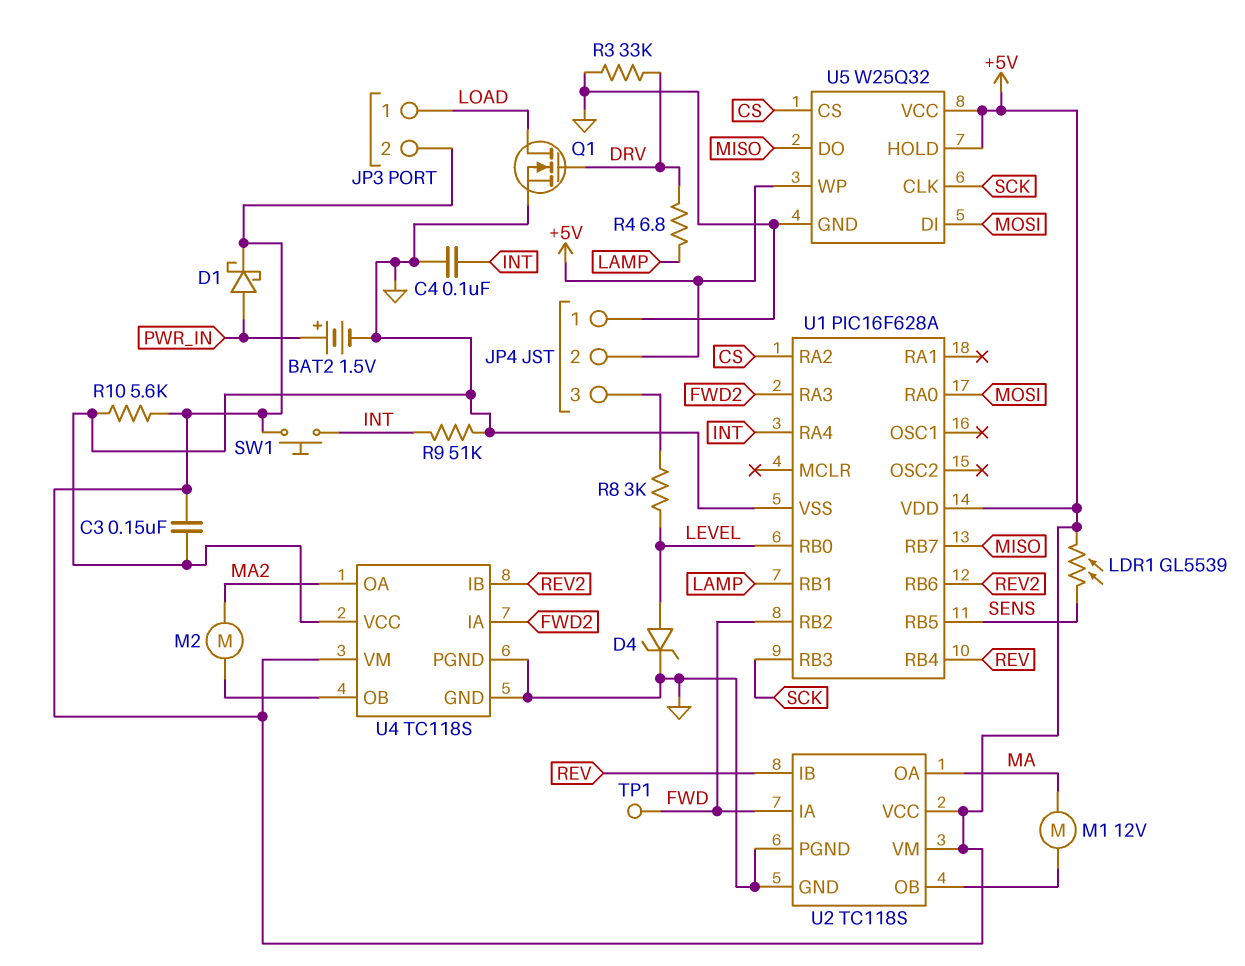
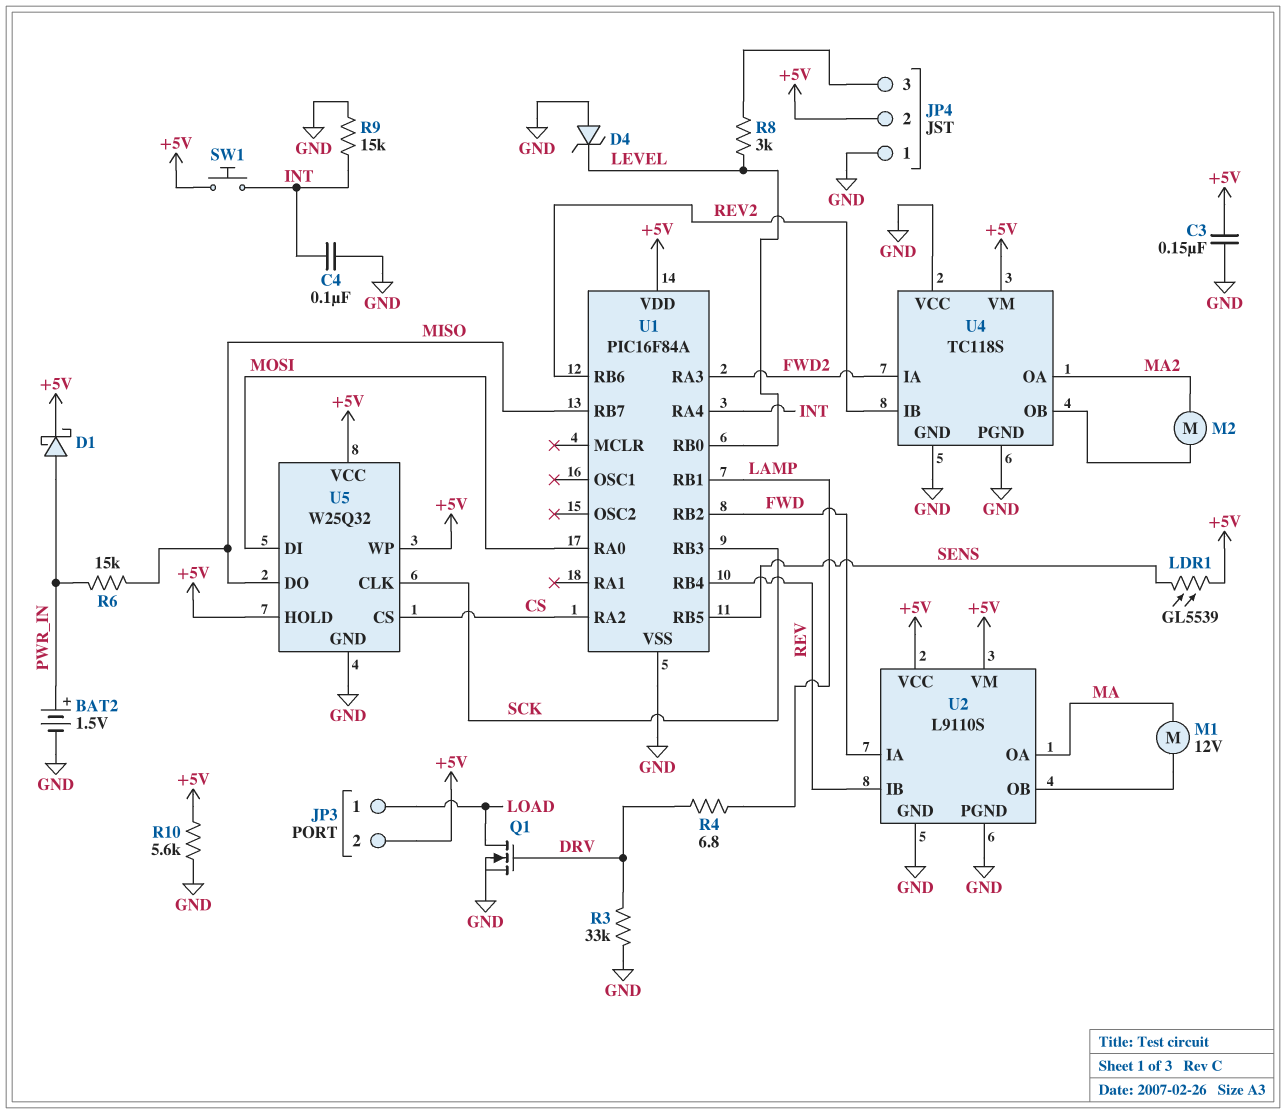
D4: zener (A LEVEL, K GND) -> zener (A GND, K LEVEL)
R6: none -> 15k (MISO, PWR_IN)
R9: 51k (GND, INT) -> 15k (GND, INT)
TP1: test point (FWD) -> none
U1: PIC16F628A -> PIC16F84A
U2: TC118S -> L9110S

